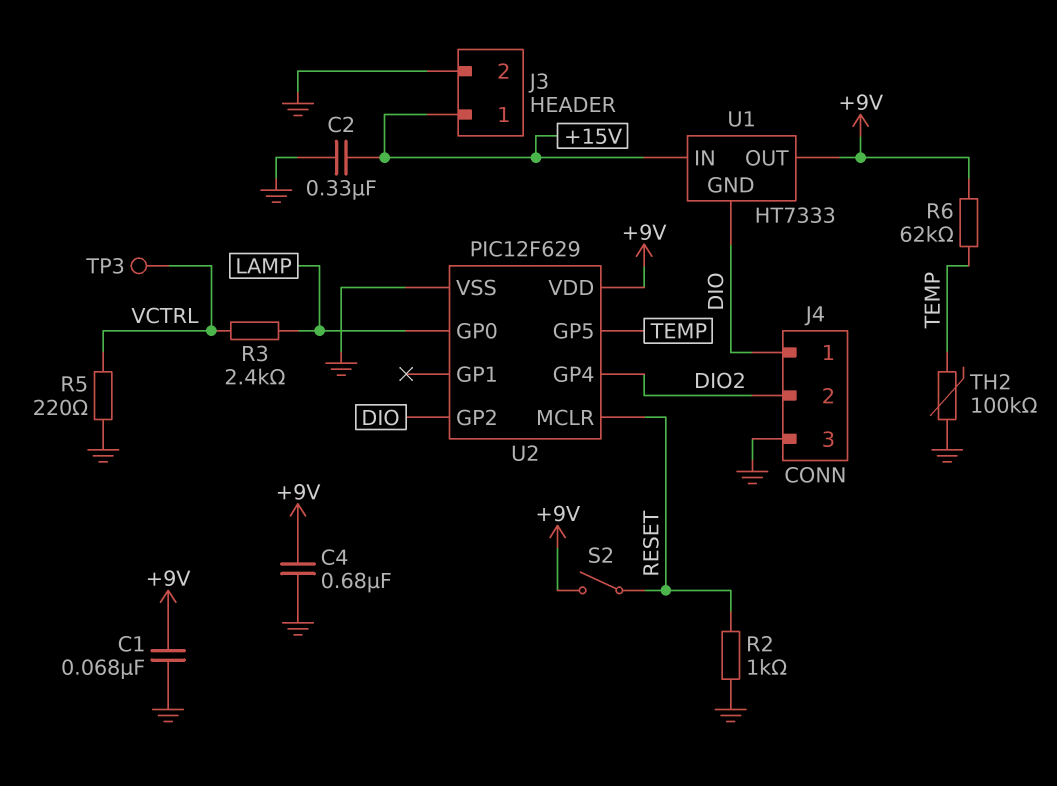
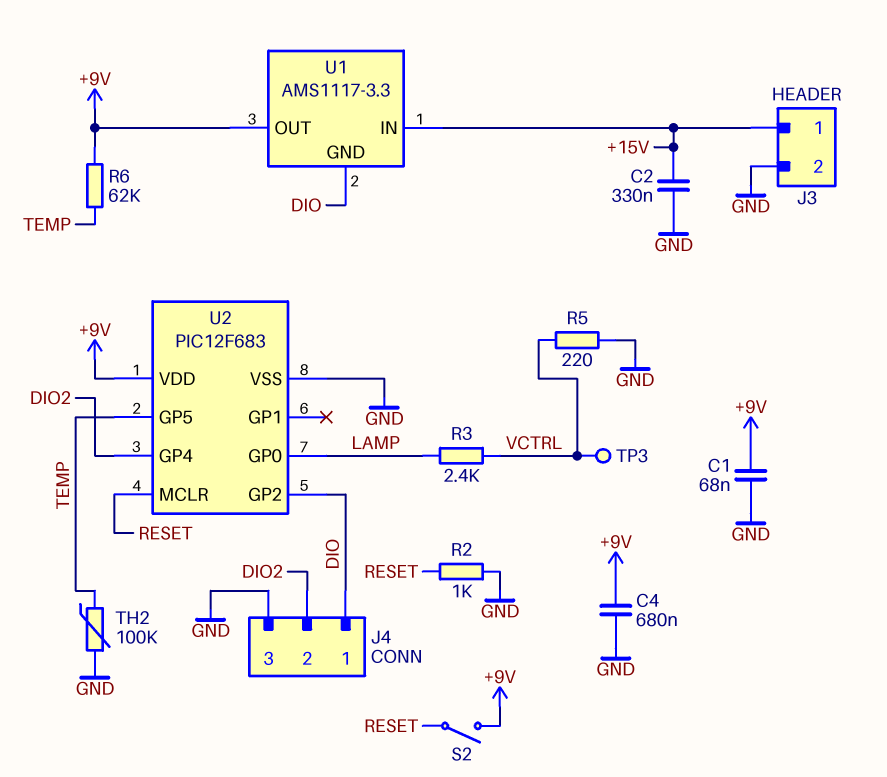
U1: HT7333 -> AMS1117-3.3
U2: PIC12F629 -> PIC12F683

